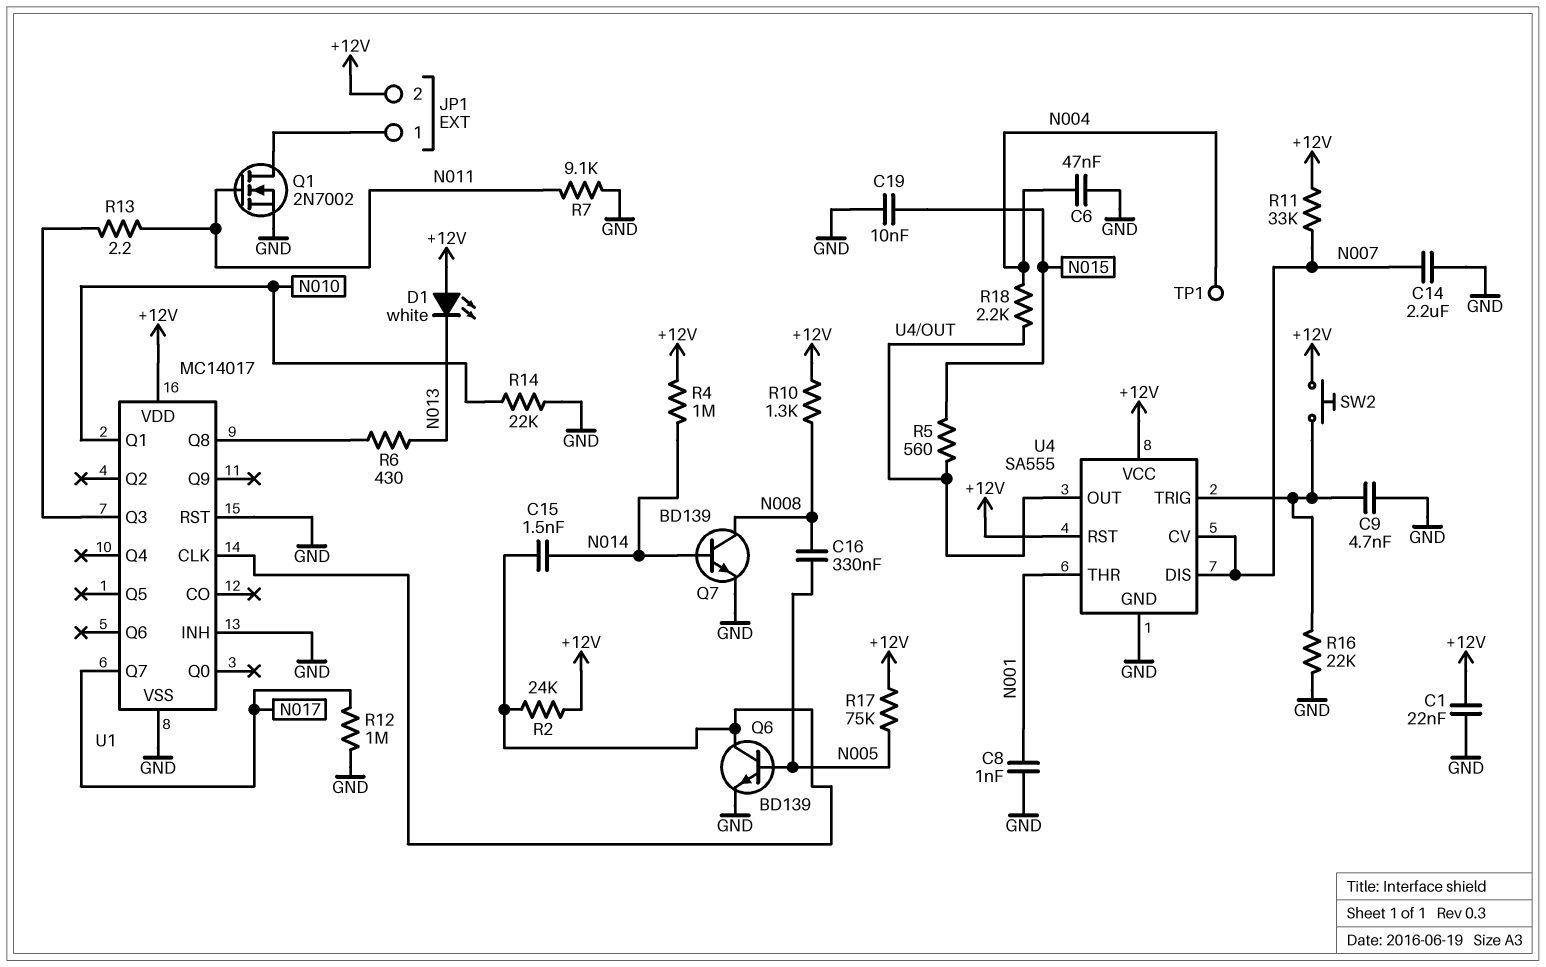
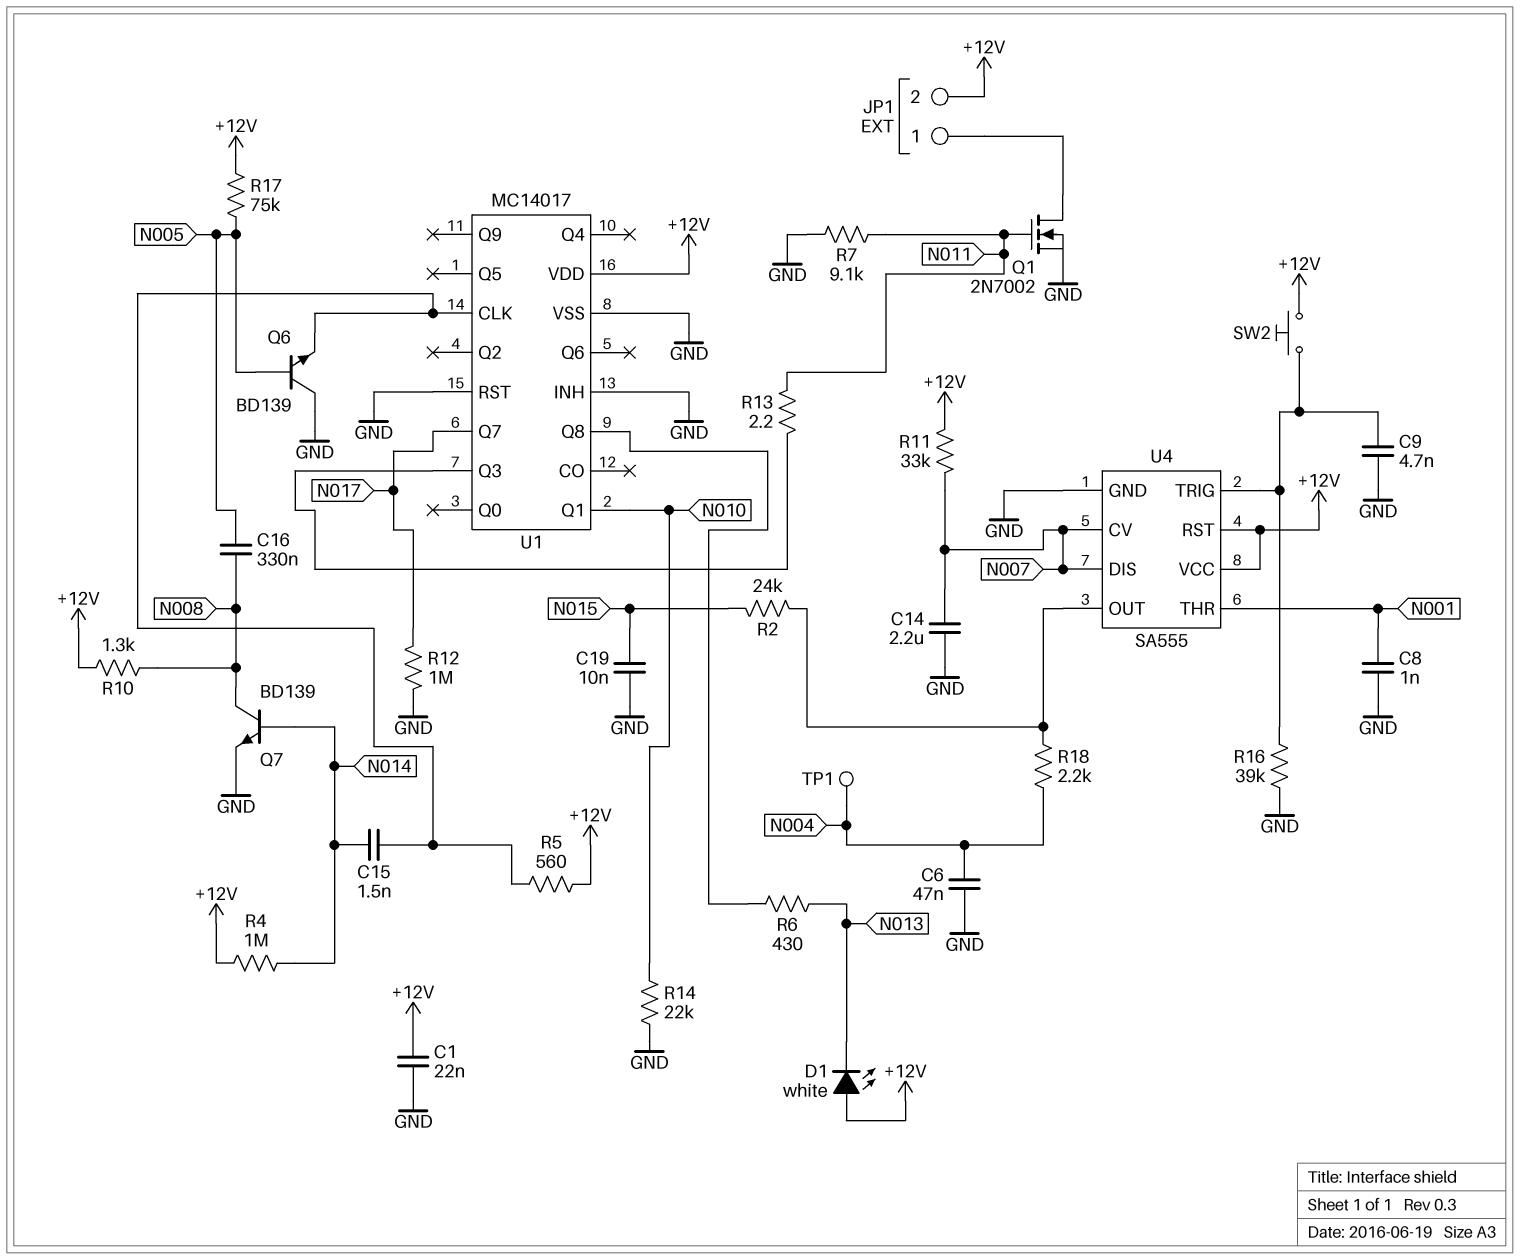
Q6: NPN BD139 (B N005, C U1/CLK, E GND) -> NPN BD139 (B N005, C GND, E U1/CLK)
R2: 24k (+12V, U1/CLK) -> 24k (N015, U4/OUT)
R5: 560 (N015, U4/OUT) -> 560 (+12V, U1/CLK)
R16: 22k (GND, U4/TRIG) -> 39k (GND, U4/TRIG)

